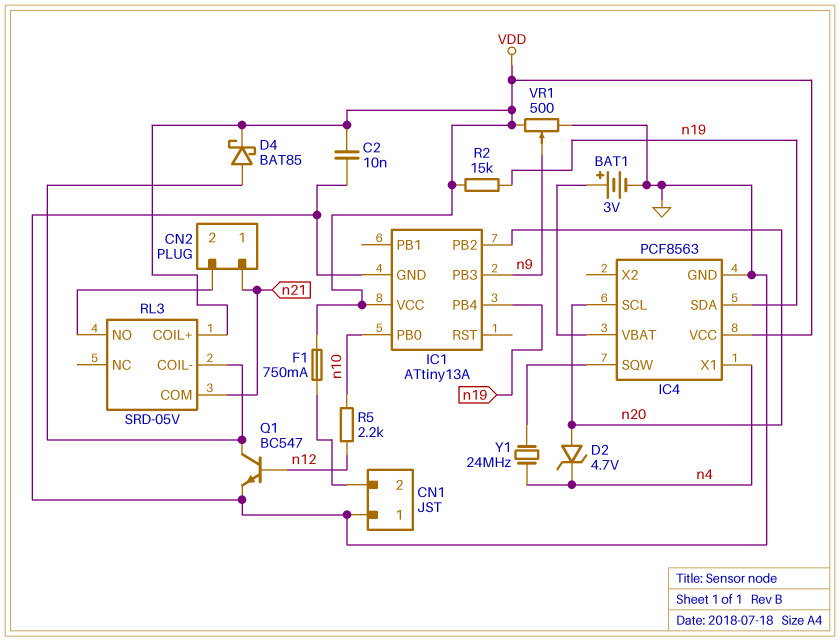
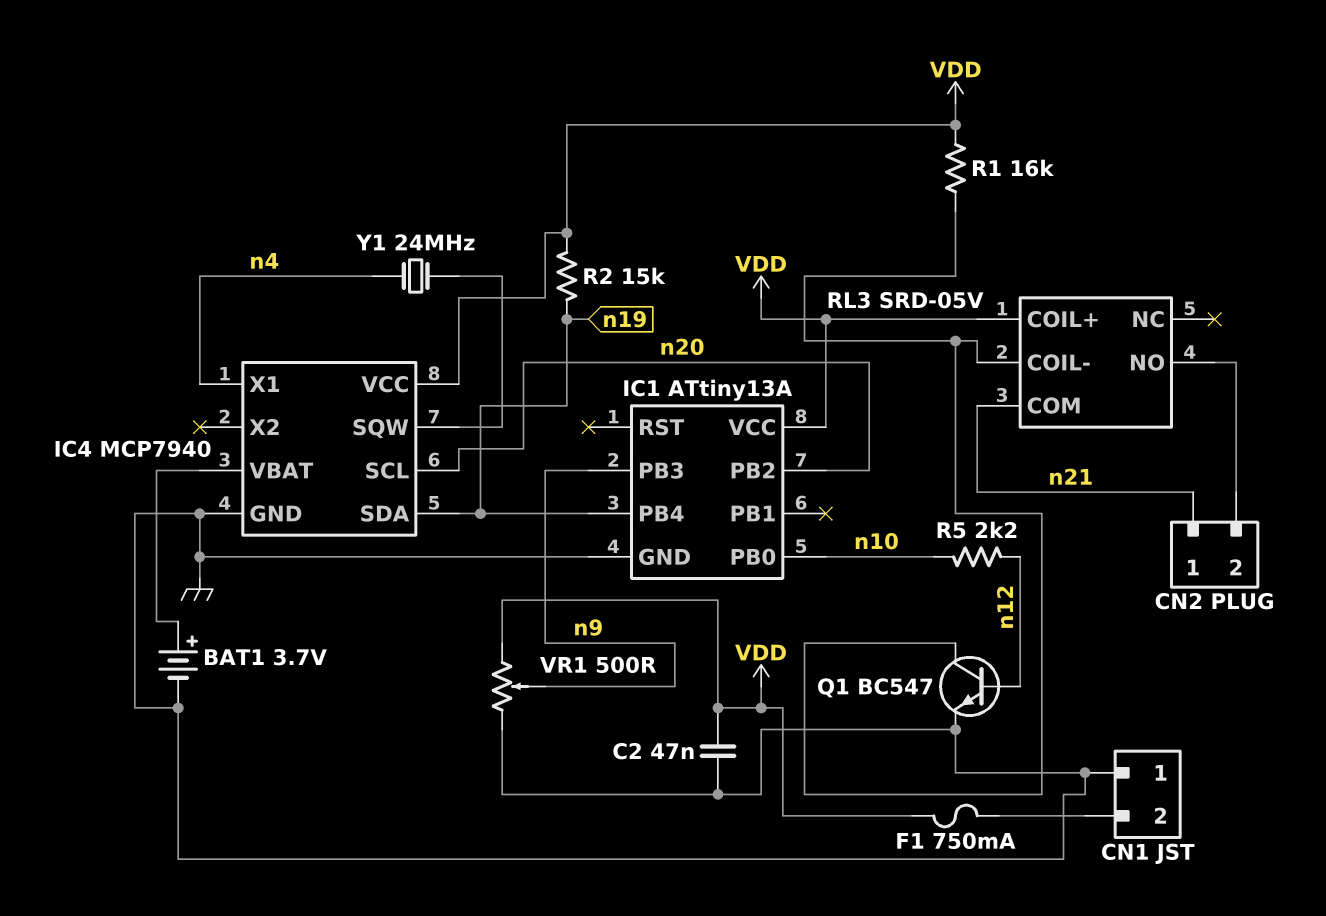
BAT1: 3V (plus IC4/VBAT, minus GND) -> 3.7V (plus IC4/VBAT, minus GND)
C2: 10nF (GND, VDD) -> 47nF (GND, VDD)
D2: zener 4.7V (A n20, K n4) -> none
D4: schottky BAT85 (A RL3/COIL-, K VDD) -> none
IC4: PCF8563 -> MCP7940
R1: none -> 16k (RL3/COIL-, VDD)

